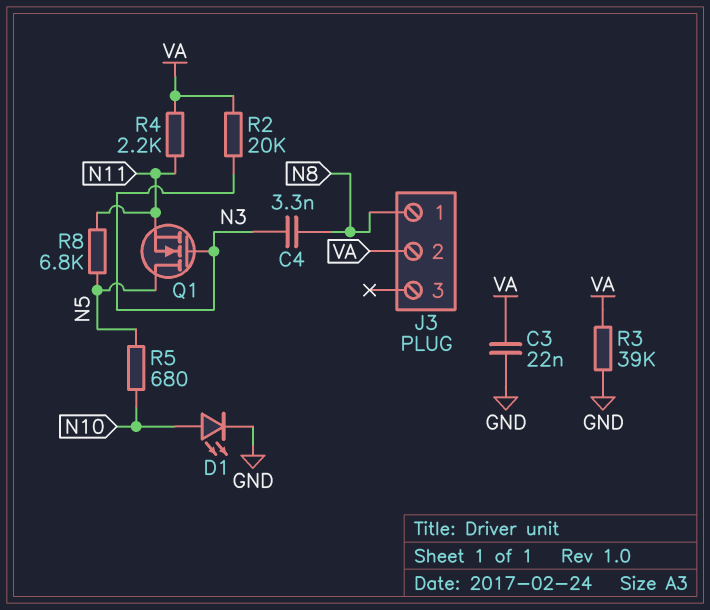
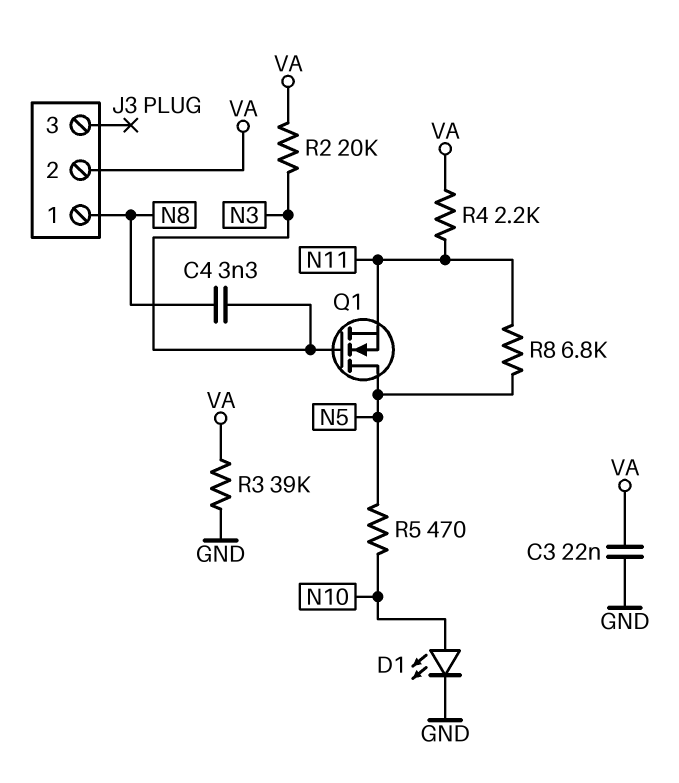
R5: 680 (N5, N10) -> 470 (N5, N10)

